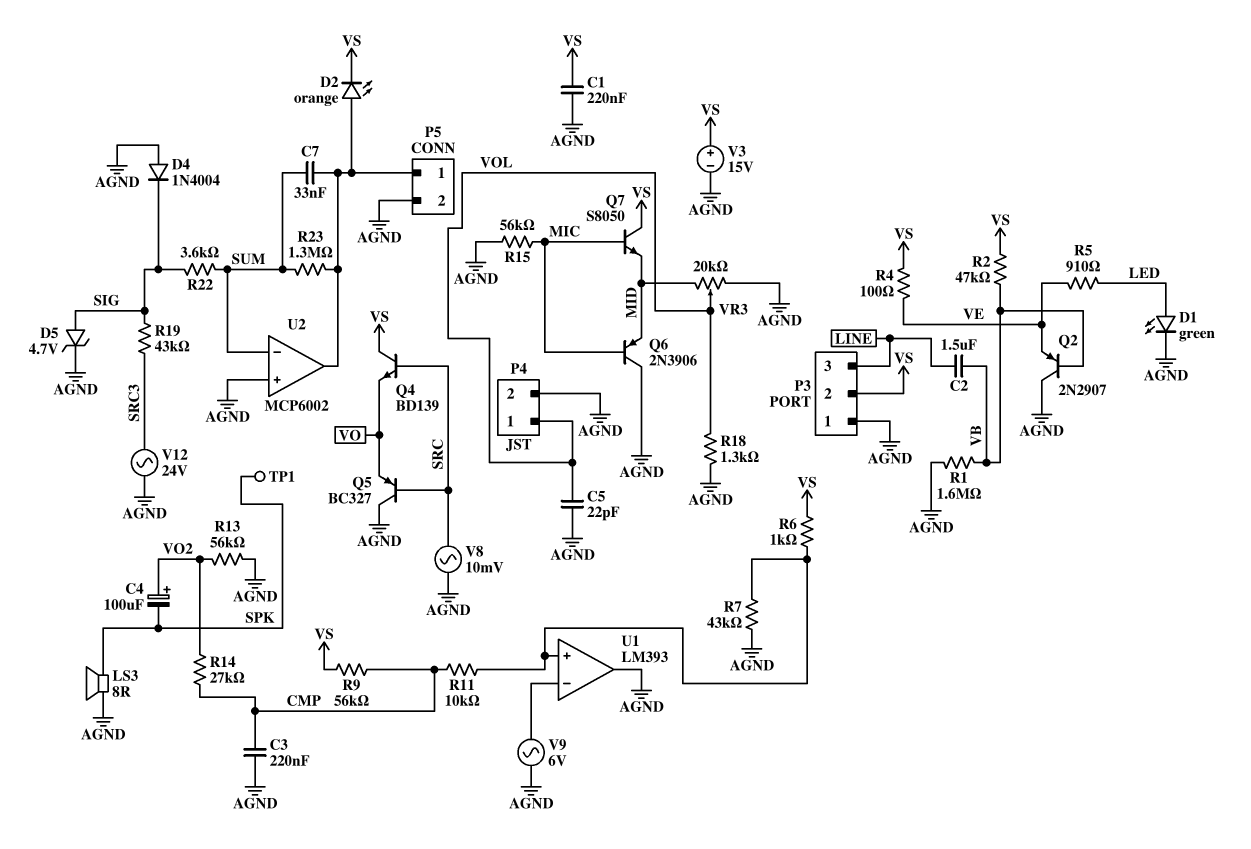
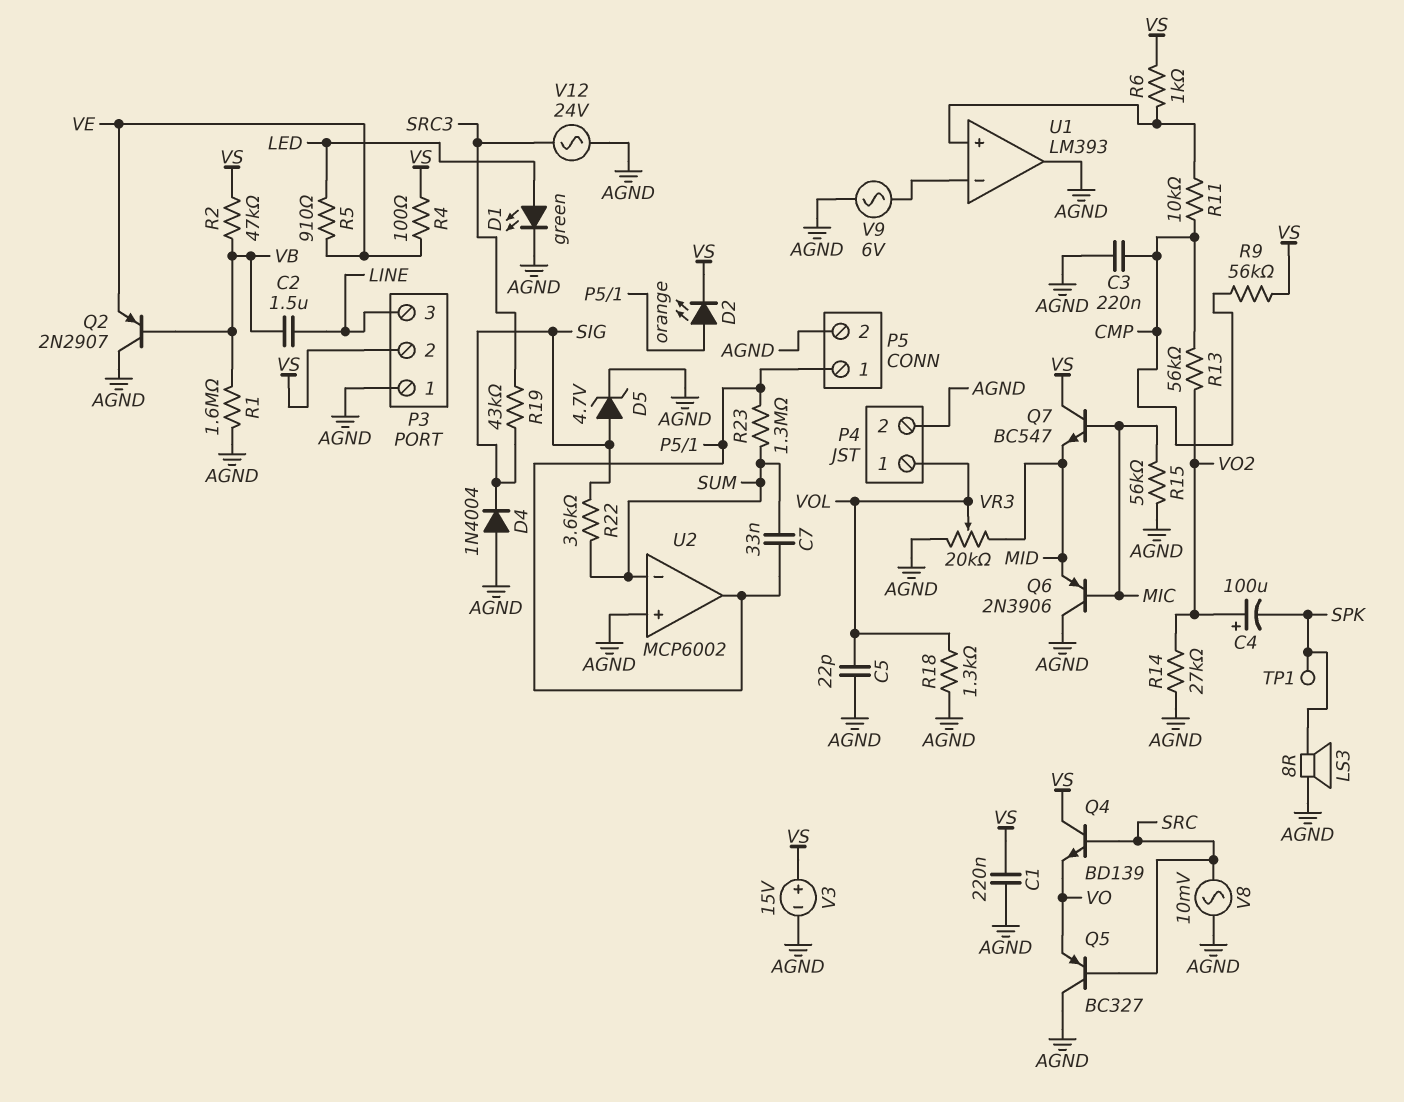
Q7: NPN S8050 (B MIC, C VS, E MID) -> NPN BC547 (B MIC, C VS, E MID)
R7: 43k (AGND, U1/in+) -> none
R13: 56k (AGND, VO2) -> 56k (CMP, VO2)
R14: 27k (CMP, VO2) -> 27k (AGND, VO2)

